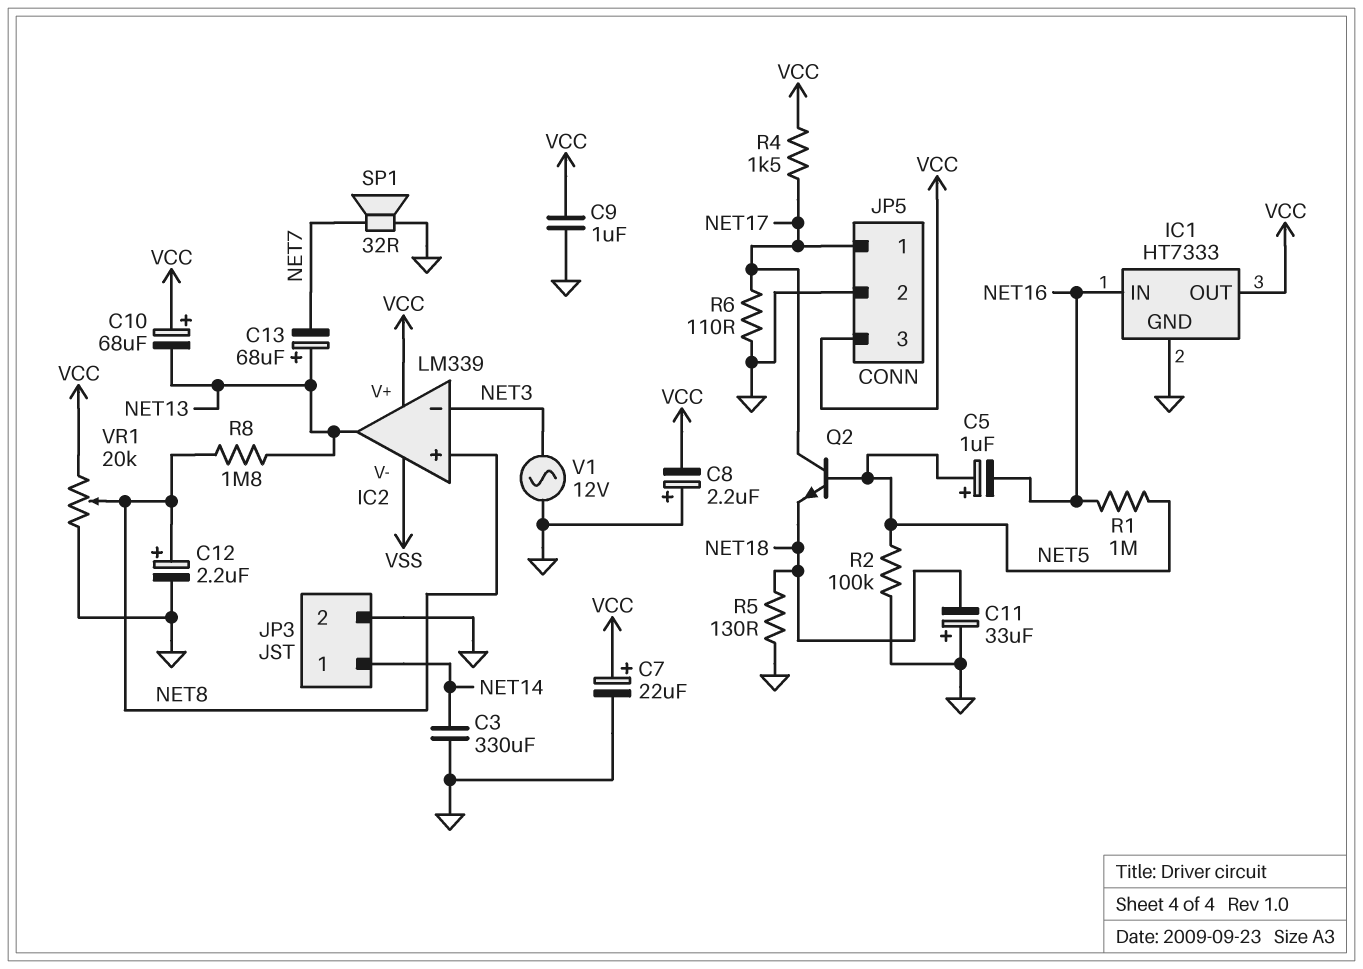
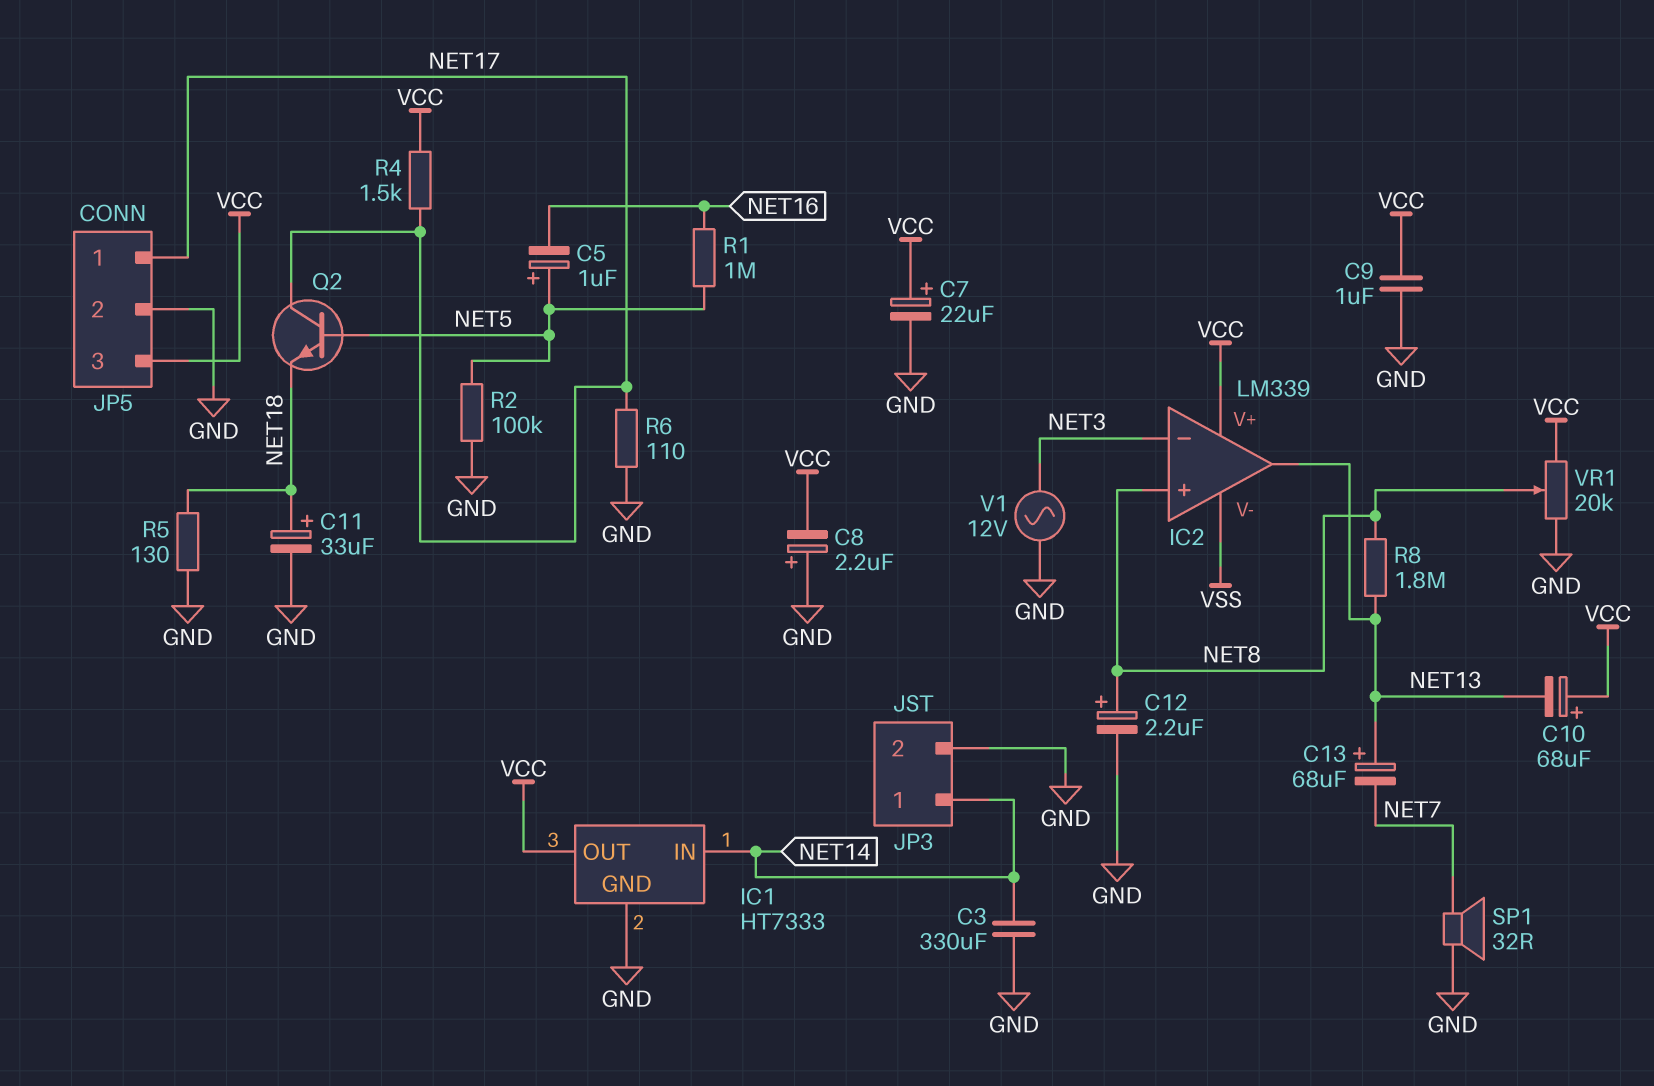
C11: 33uF (plus GND, minus NET18) -> 33uF (plus NET18, minus GND)
IC1 pin IN: NET16 -> NET14

